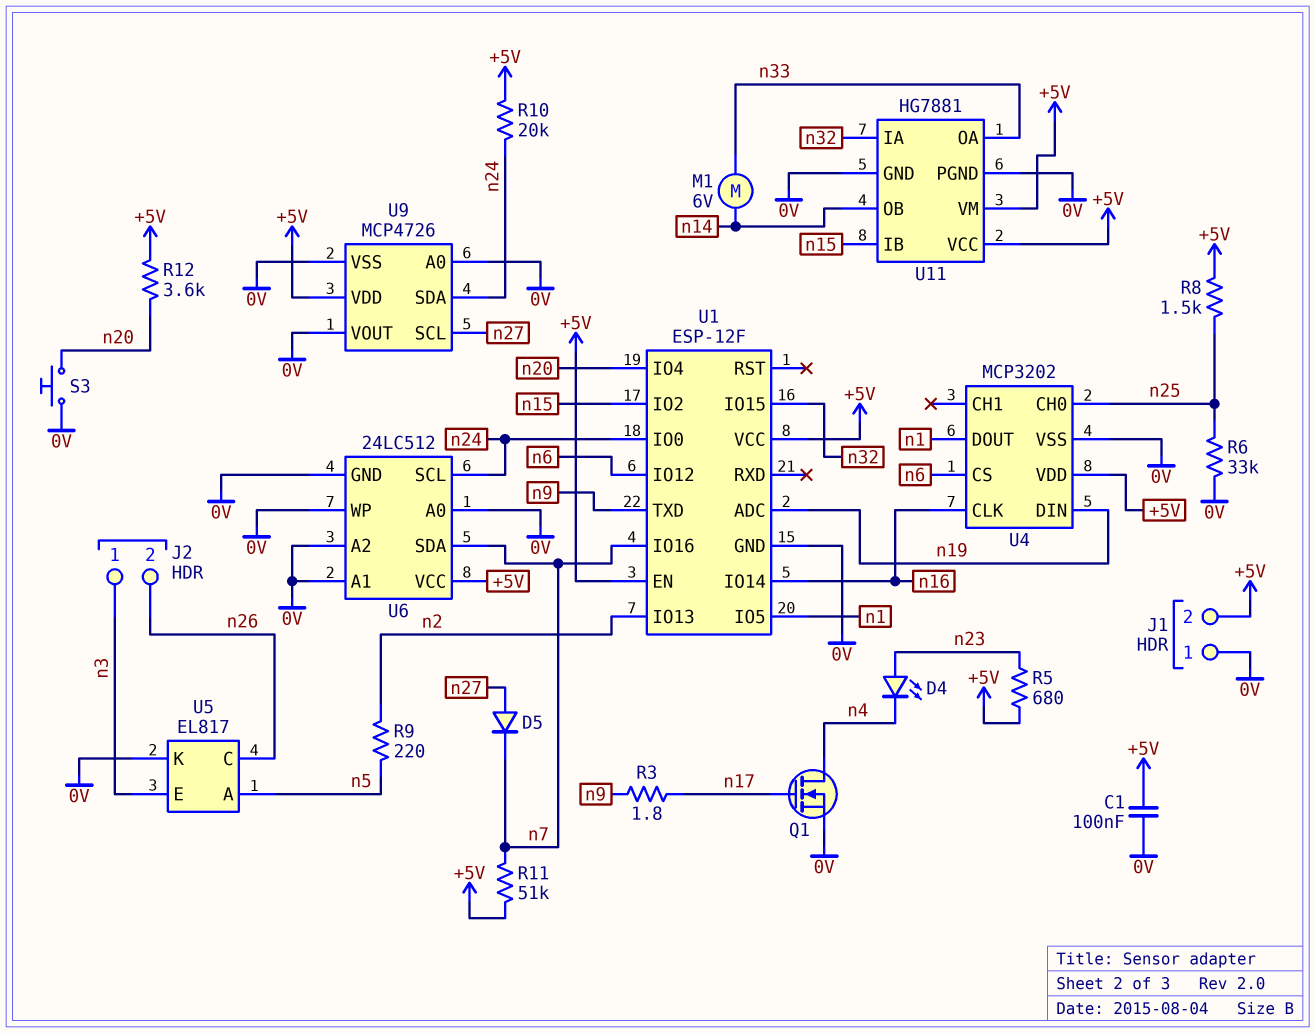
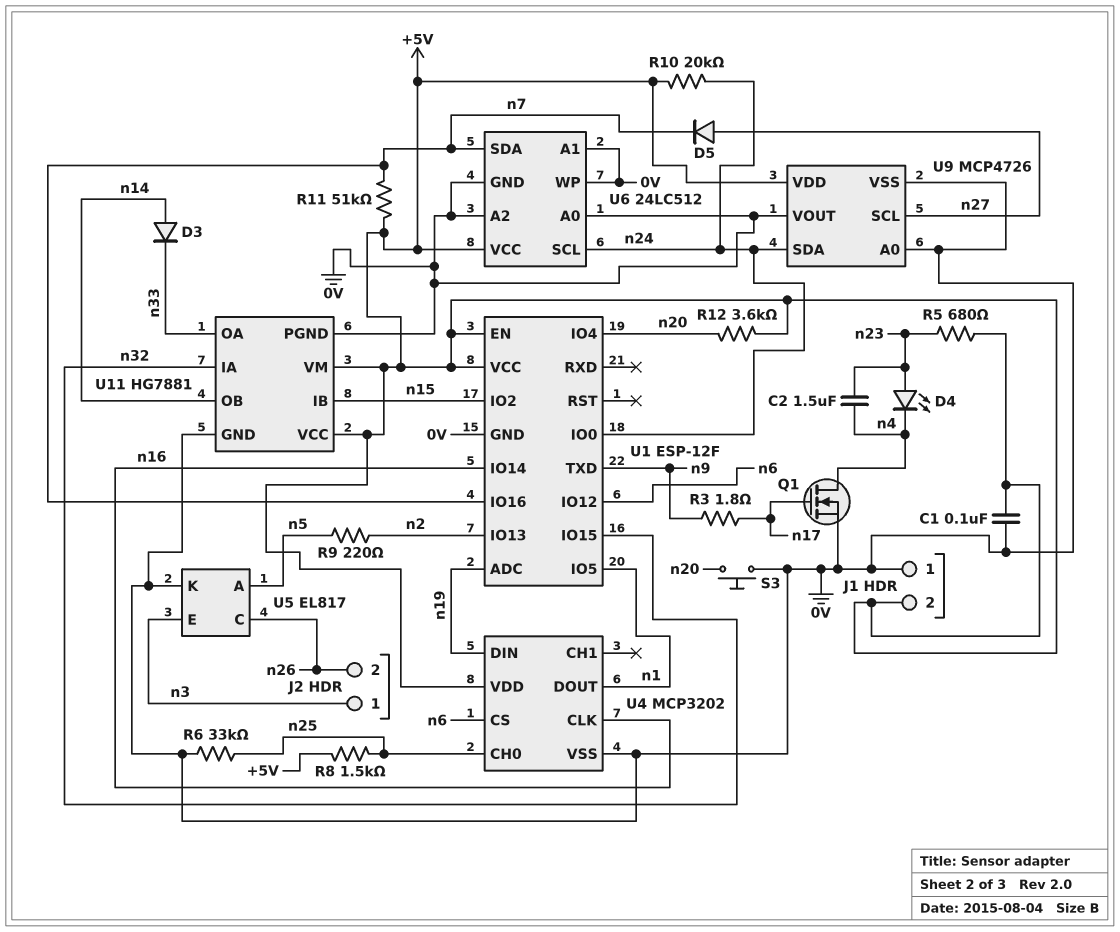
C2: none -> 1.5uF (n4, n23)
D3: none -> diode (A n14, K n33)
M1: motor 6V (n14, n33) -> none

